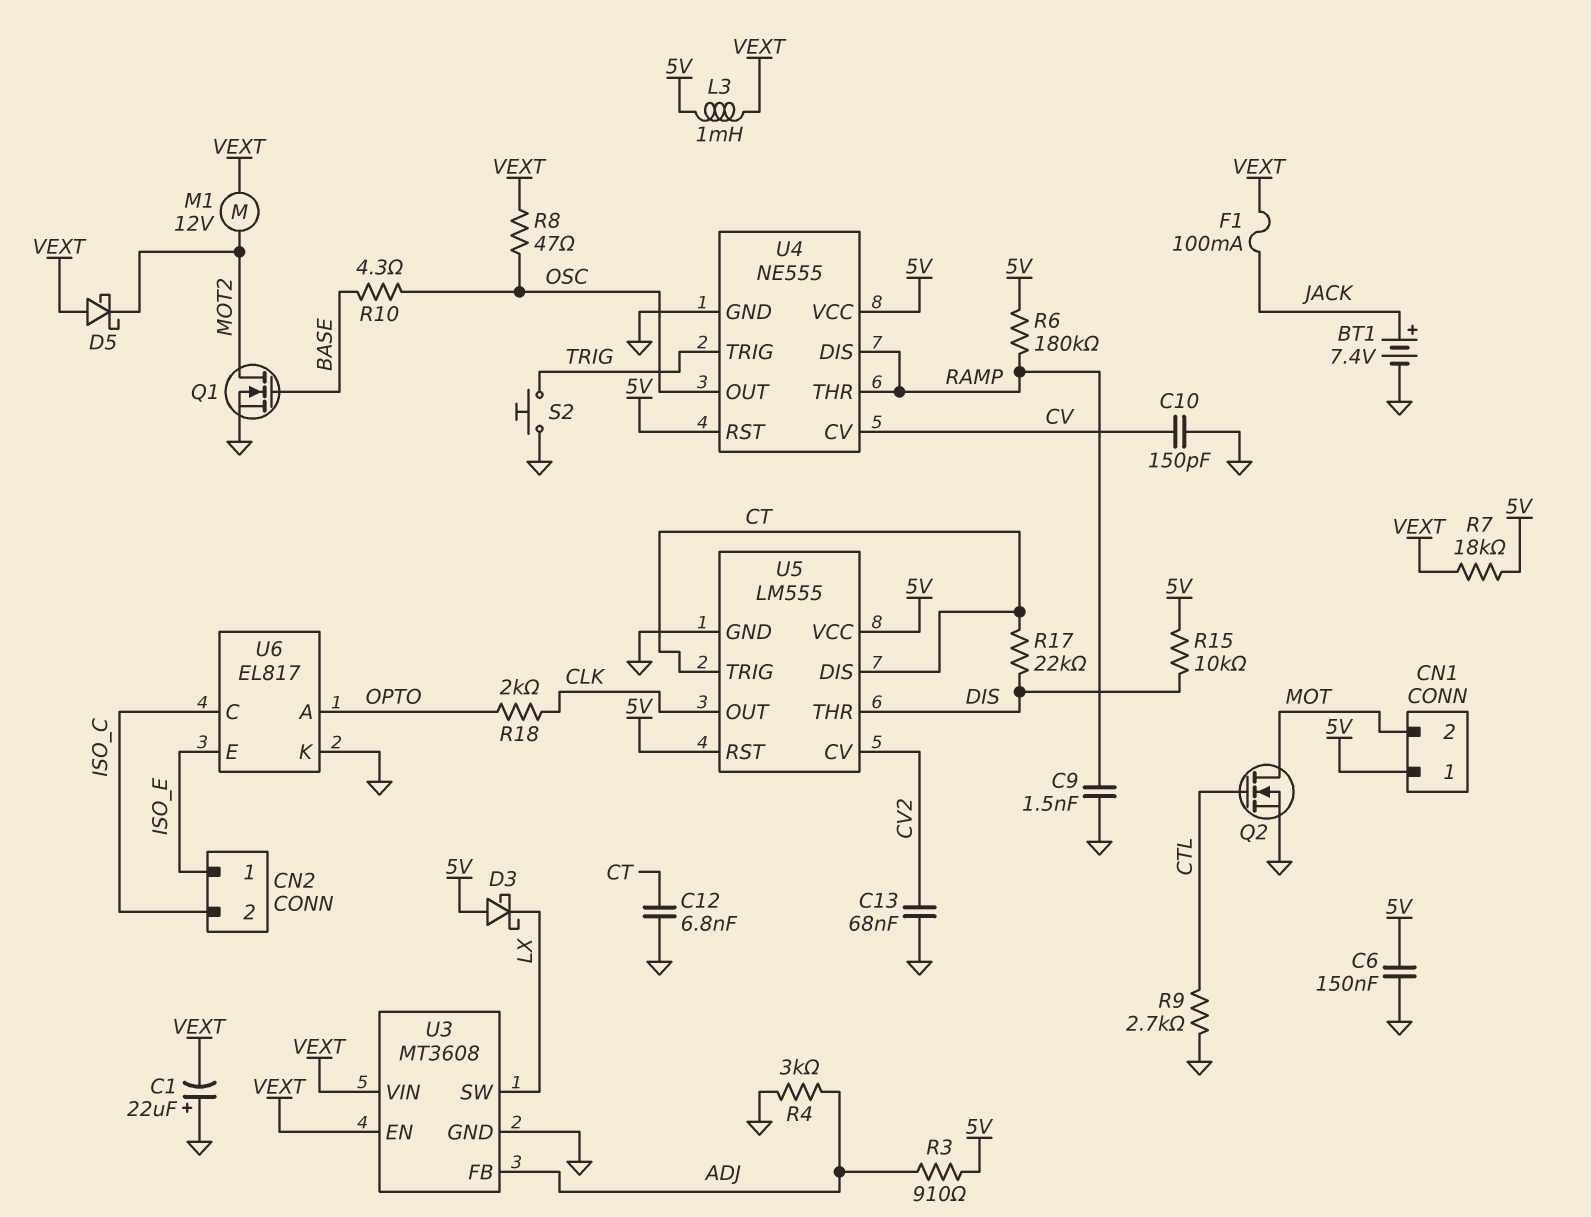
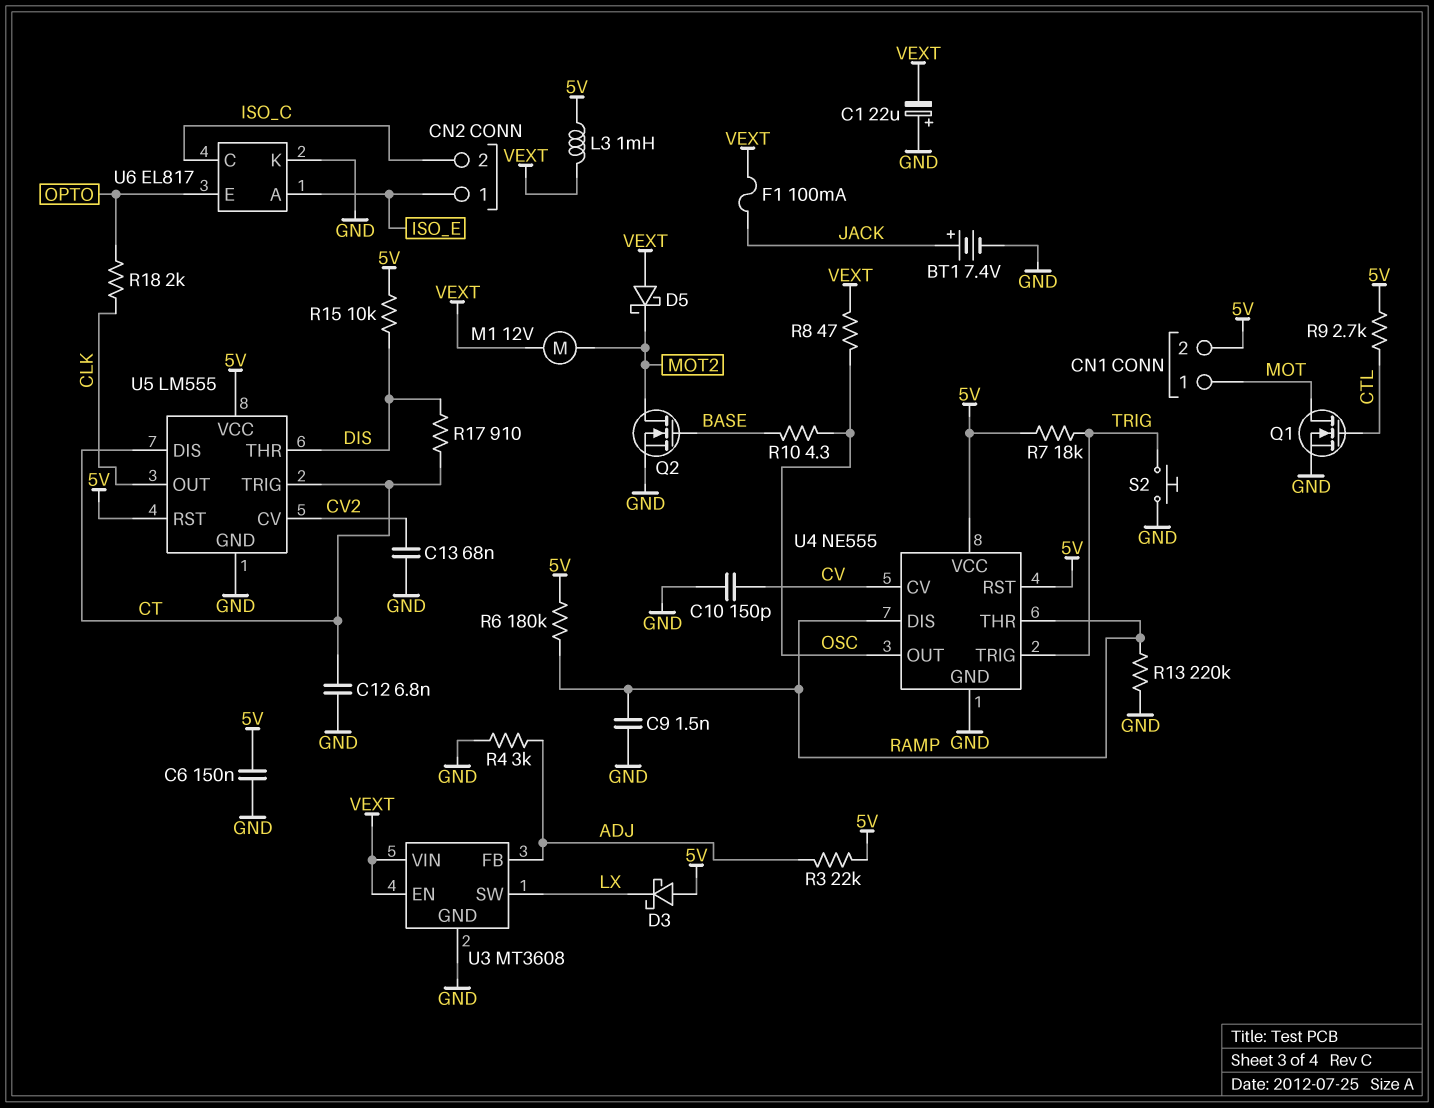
CN1 pin 1: 5V -> MOT
CN1 pin 2: MOT -> 5V
Q1: NMOS (G BASE, D MOT2, S GND) -> NMOS (G CTL, D MOT, S GND)
Q2: NMOS (G CTL, D MOT, S GND) -> NMOS (G BASE, D MOT2, S GND)
R3: 910 (5V, ADJ) -> 22k (5V, ADJ)
R7: 18k (5V, VEXT) -> 18k (5V, TRIG)
R9: 2.7k (CTL, GND) -> 2.7k (5V, CTL)
R13: none -> 220k (GND, RAMP)
R17: 22k (CT, DIS) -> 910 (CT, DIS)
U6 pin A: OPTO -> ISO_E
U6 pin E: ISO_E -> OPTO

